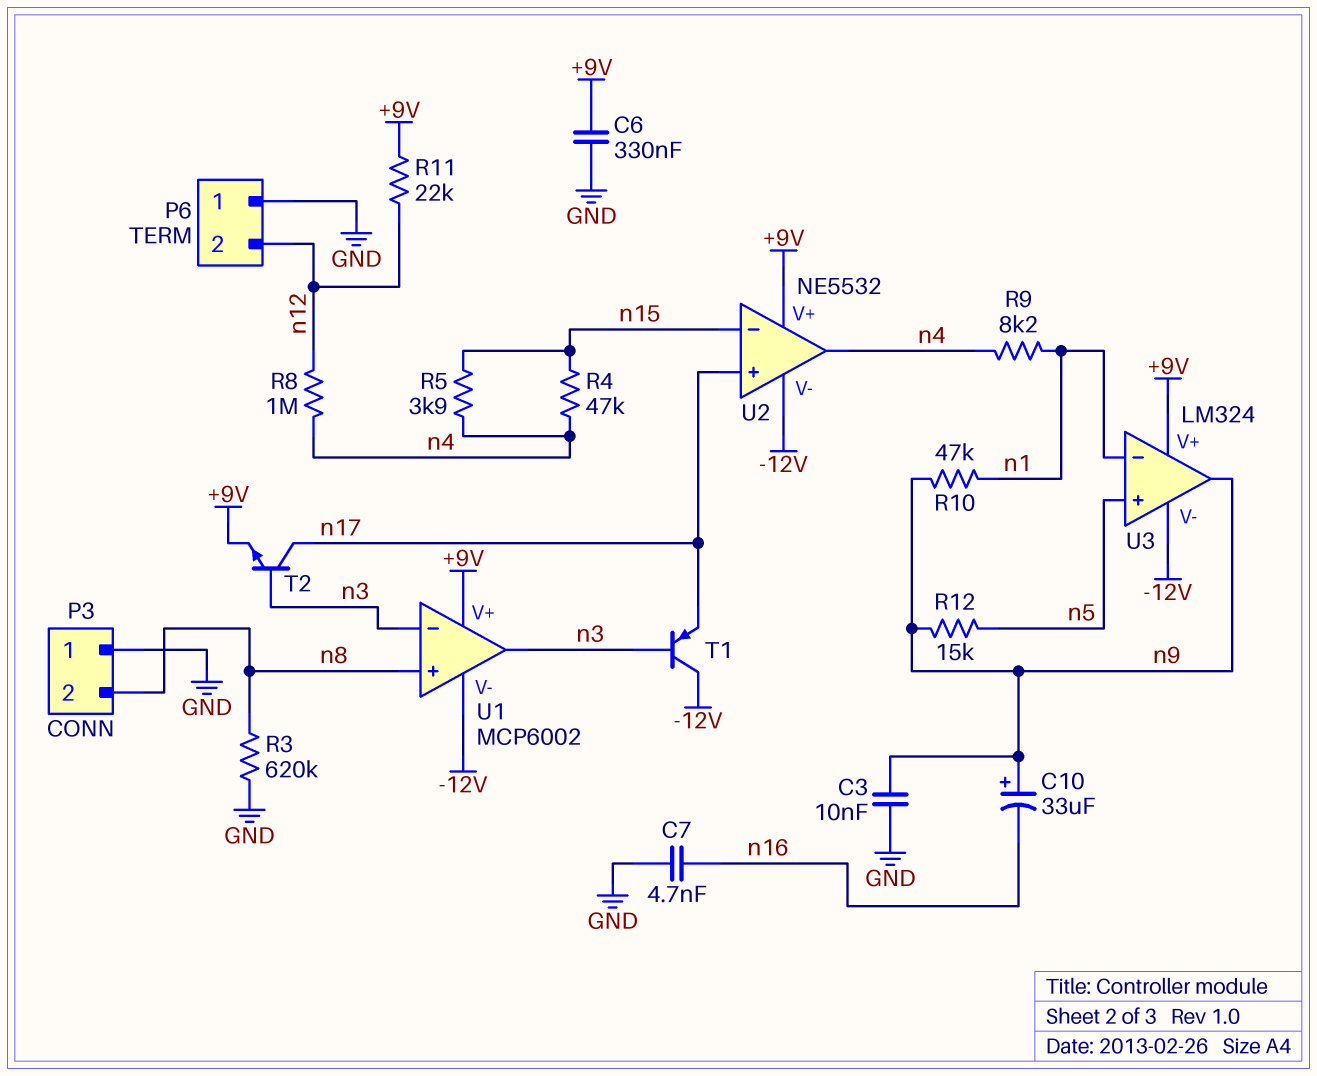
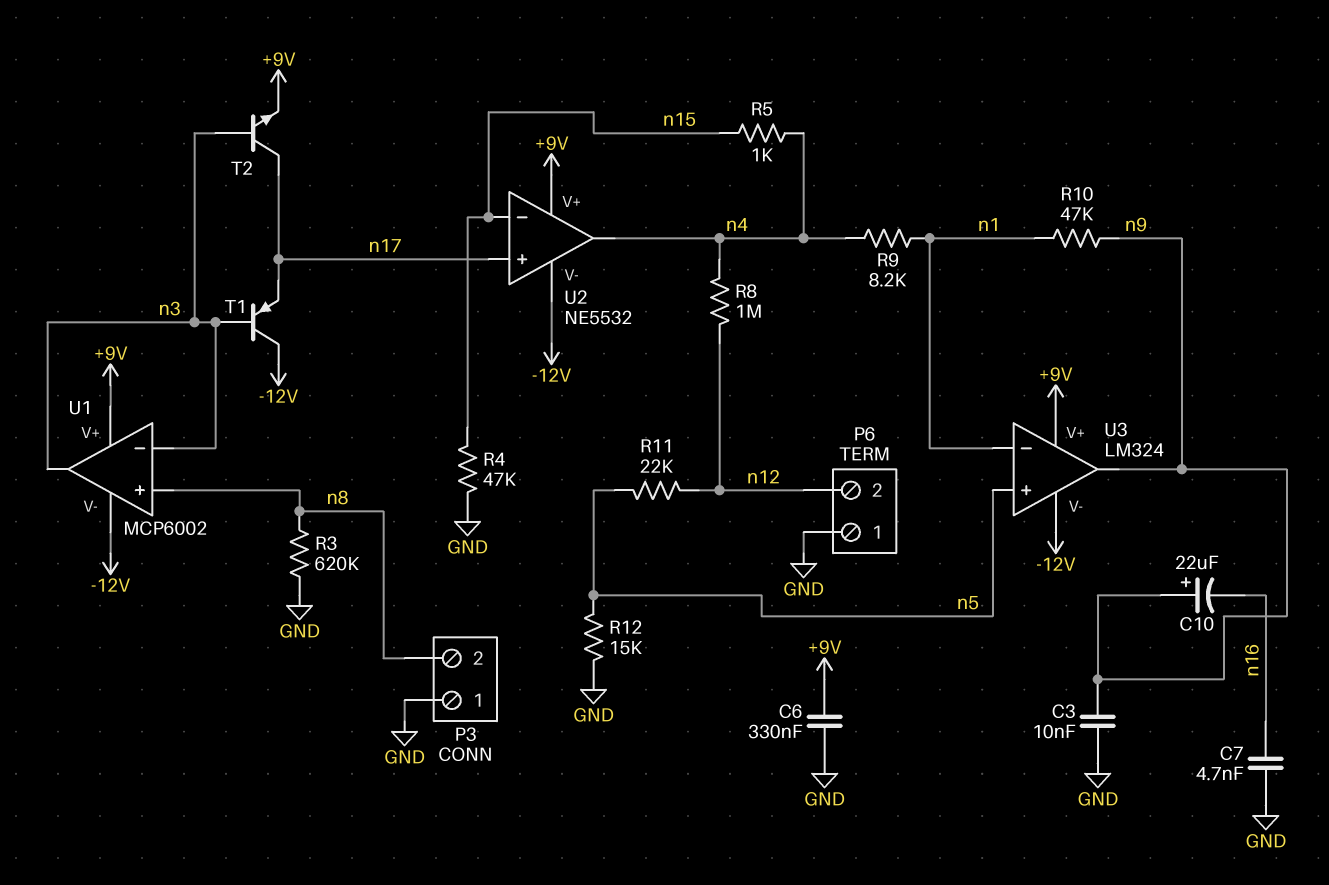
C10: 33uF (plus n9, minus n16) -> 22uF (plus n9, minus n16)
R4: 47k (n4, n15) -> 47k (GND, n15)
R5: 3.9k (n4, n15) -> 1k (n4, n15)
R11: 22k (+9V, n12) -> 22k (n5, n12)
R12: 15k (n5, n9) -> 15k (GND, n5)

